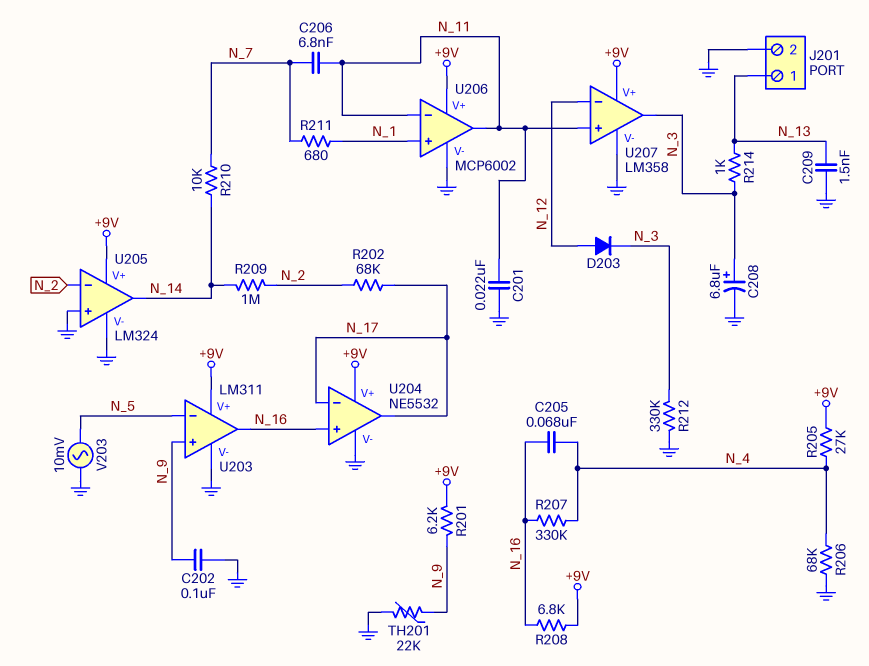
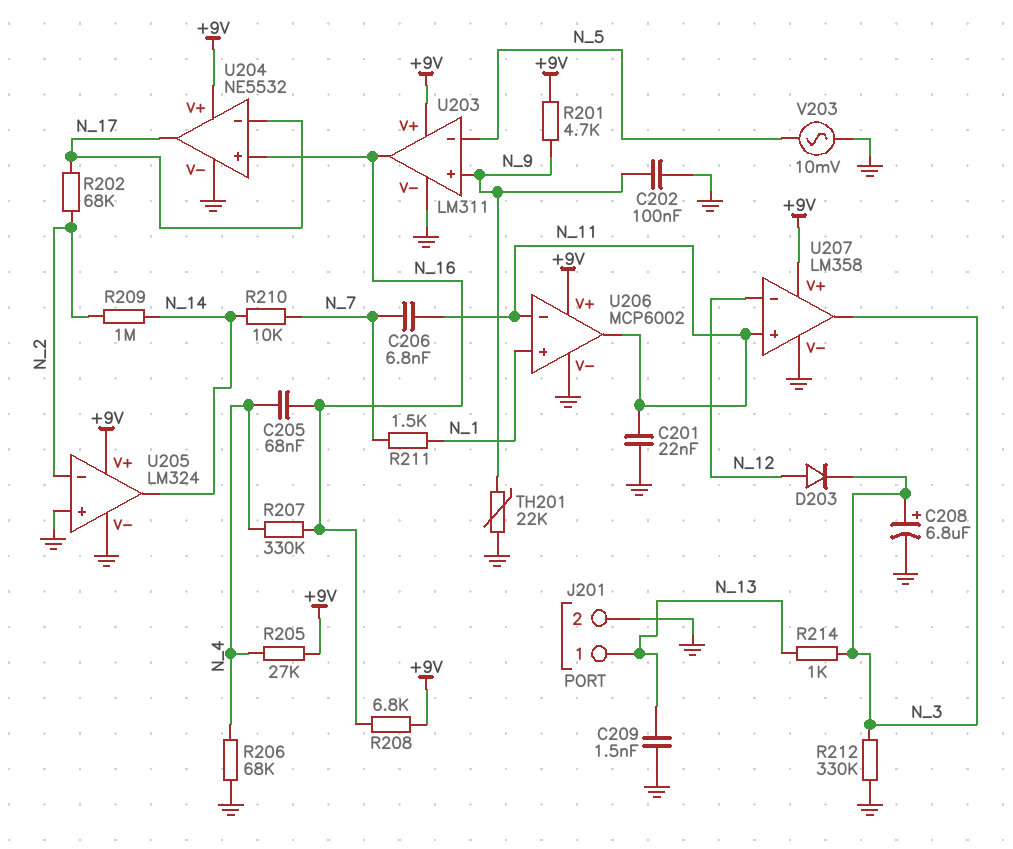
R201: 6.2k (+9V, N_9) -> 4.7k (+9V, N_9)
R211: 680 (N_1, N_7) -> 1.5k (N_1, N_7)

